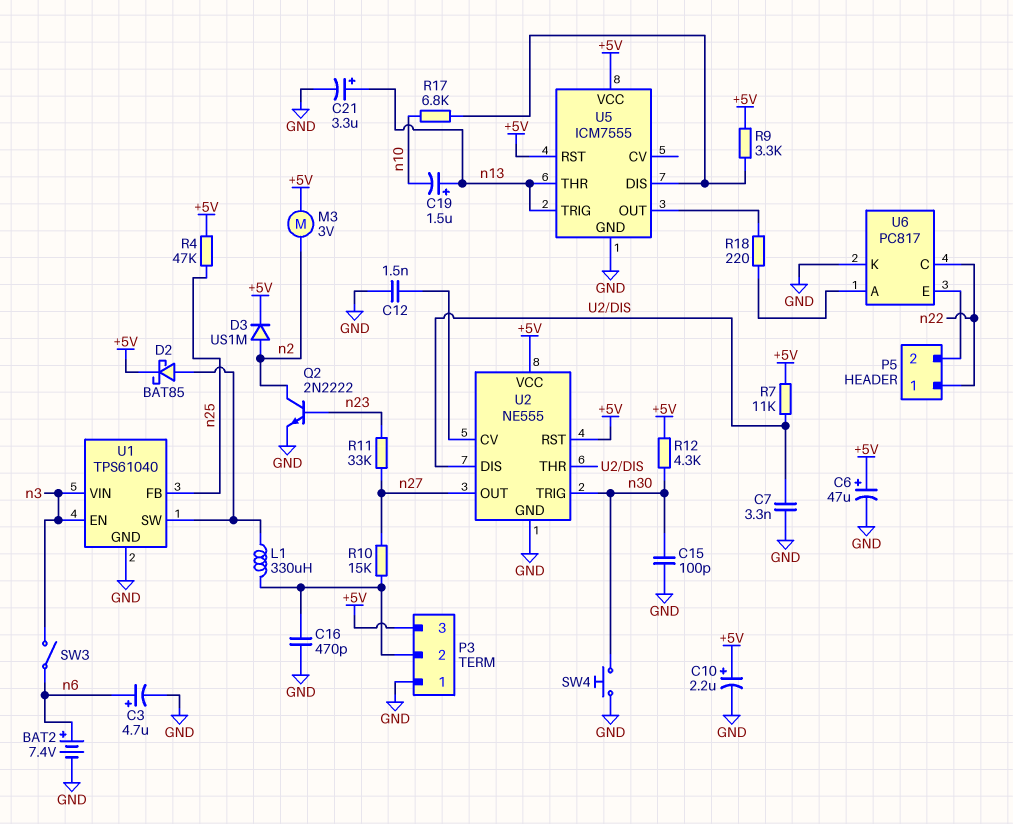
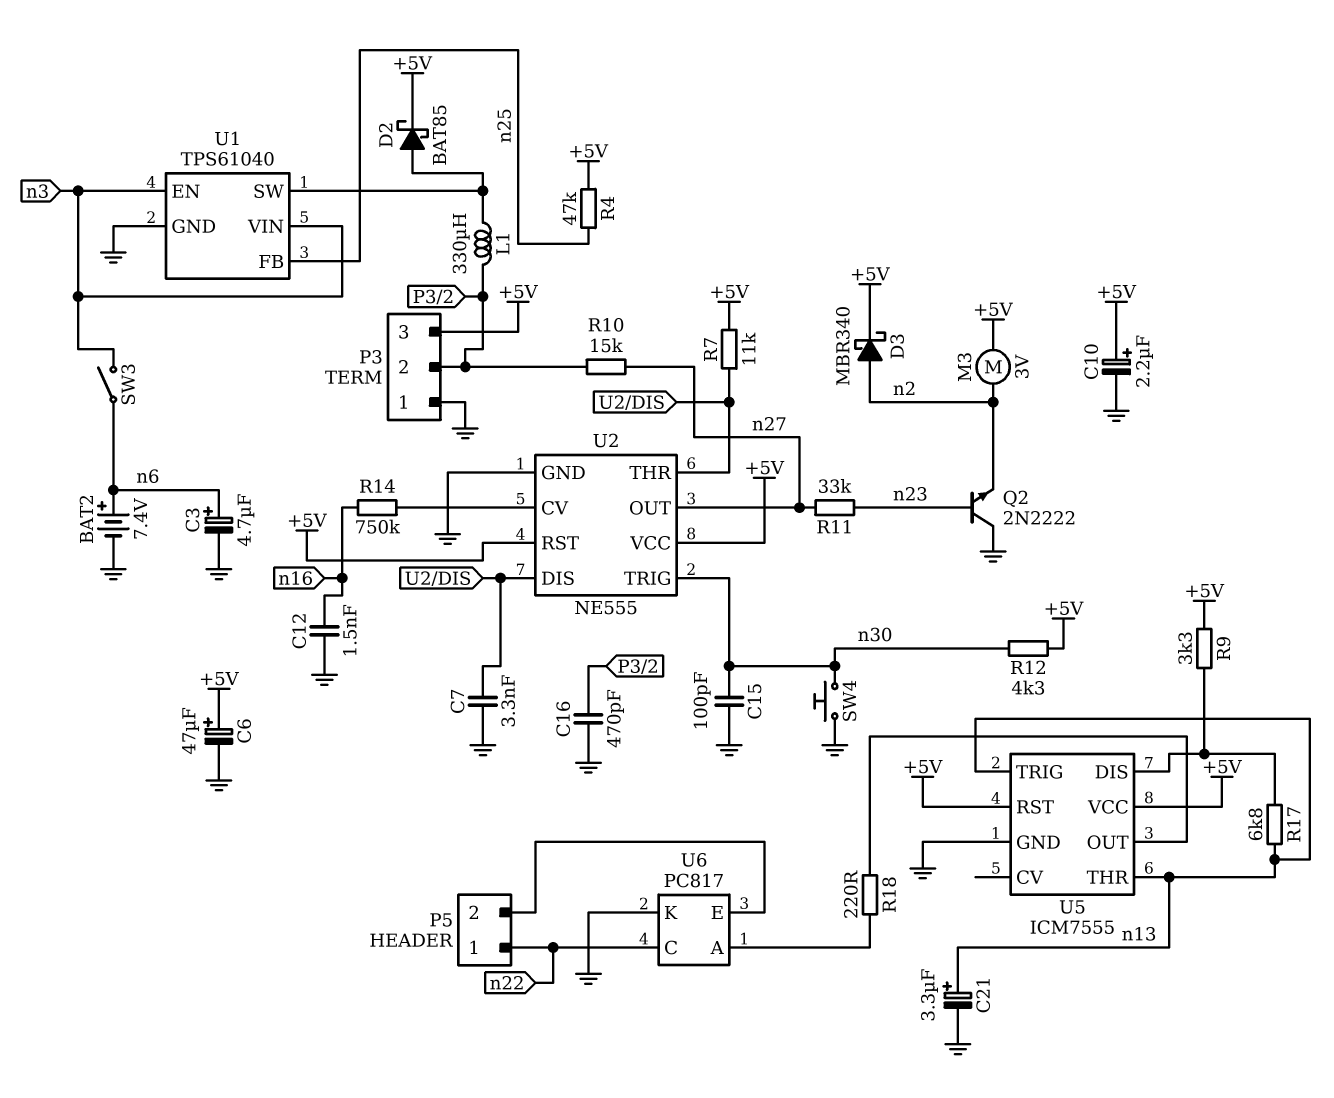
C12: 1.5nF (GND, U2/CV) -> 1.5nF (GND, n16)
C19: 1.5uF (plus n13, minus n10) -> none
D3: diode US1M (A n2, K +5V) -> schottky MBR340 (A n2, K +5V)
Q2: NPN 2N2222 (B n23, C n2, E GND) -> NPN 2N2222 (B n23, C GND, E n2)
R14: none -> 750k (U2/CV, n16)
R17: 6.8k (U5/DIS, n10) -> 6.8k (U5/DIS, n13)

